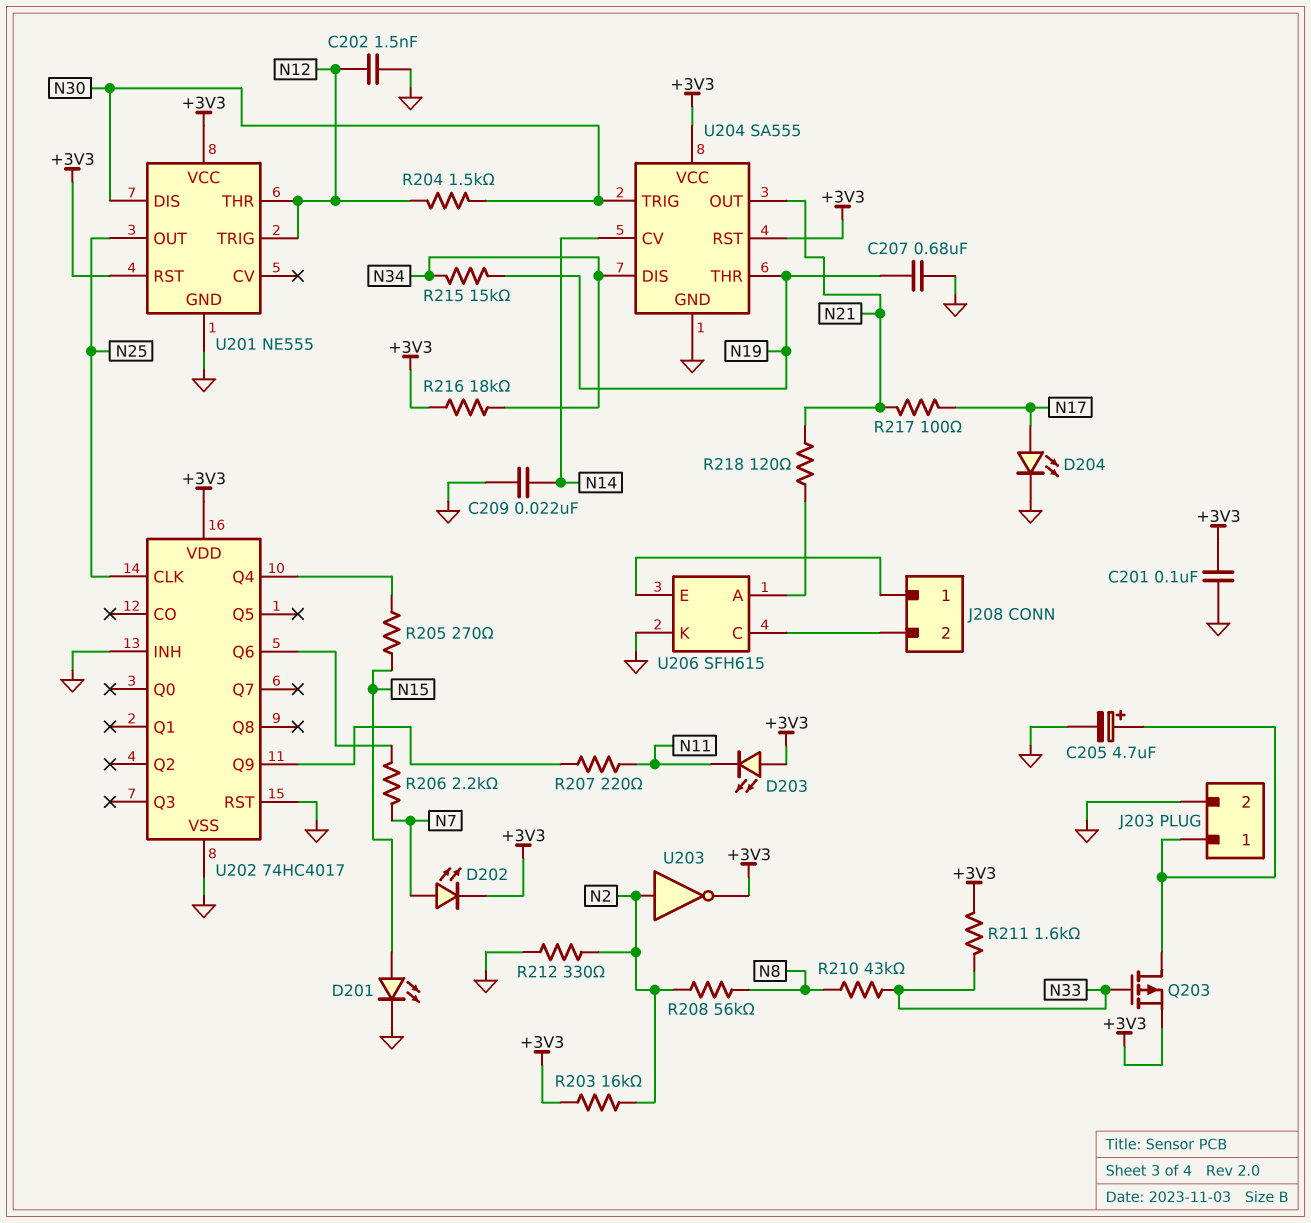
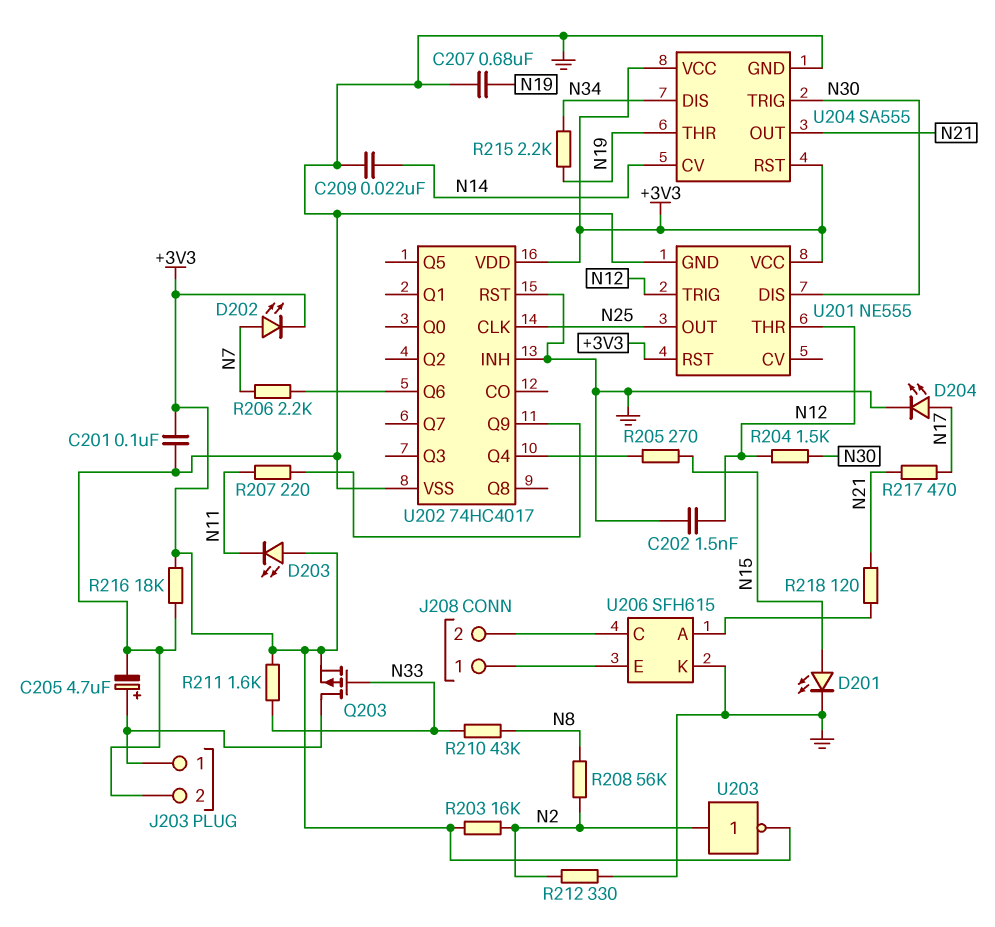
R215: 15k (N19, N34) -> 2.2k (N19, N34)
R216: 18k (+3V3, N34) -> 18k (+3V3, GND)
R217: 100 (N17, N21) -> 470 (N17, N21)

